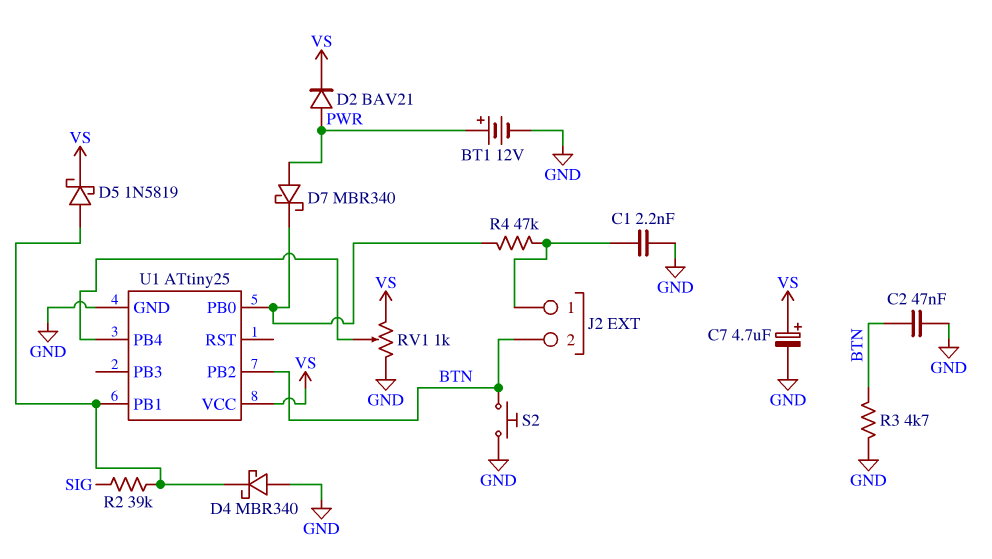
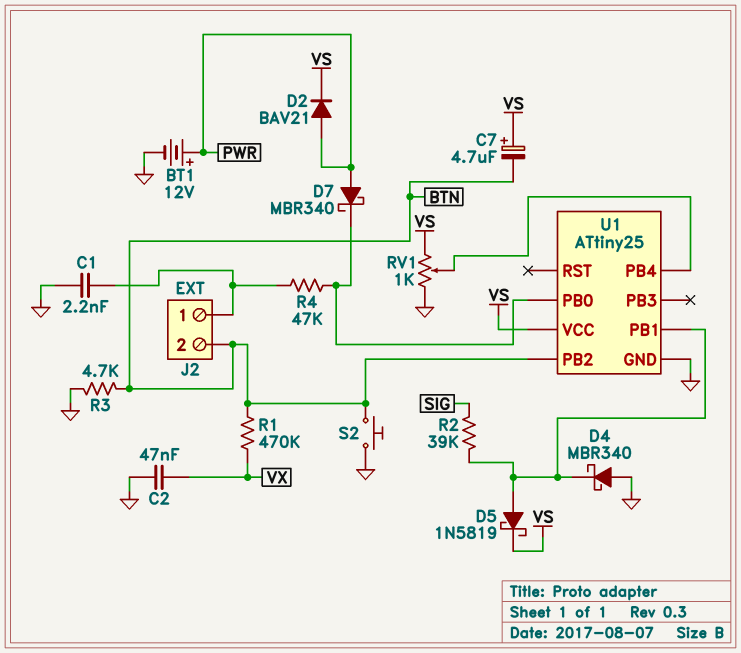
C2: 47nF (BTN, GND) -> 47nF (GND, VX)
C7: 4.7uF (plus VS, minus GND) -> 4.7uF (plus VS, minus BTN)
R1: none -> 470k (BTN, VX)

